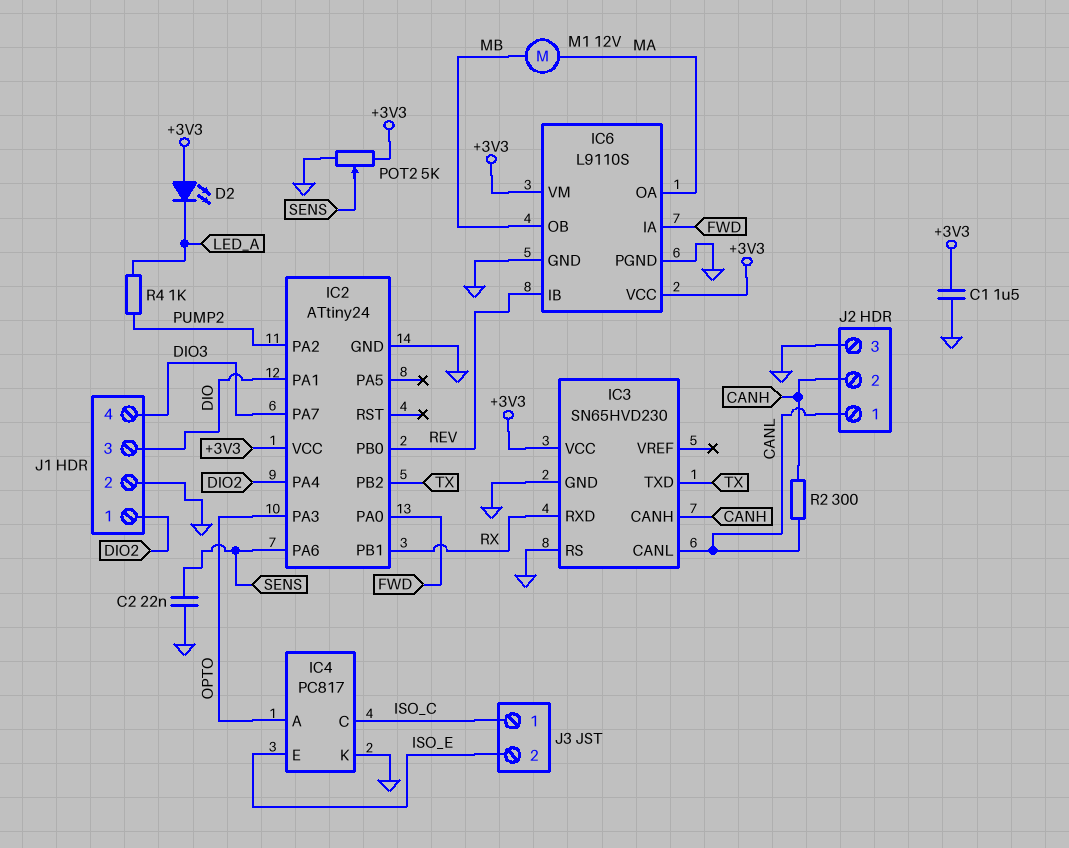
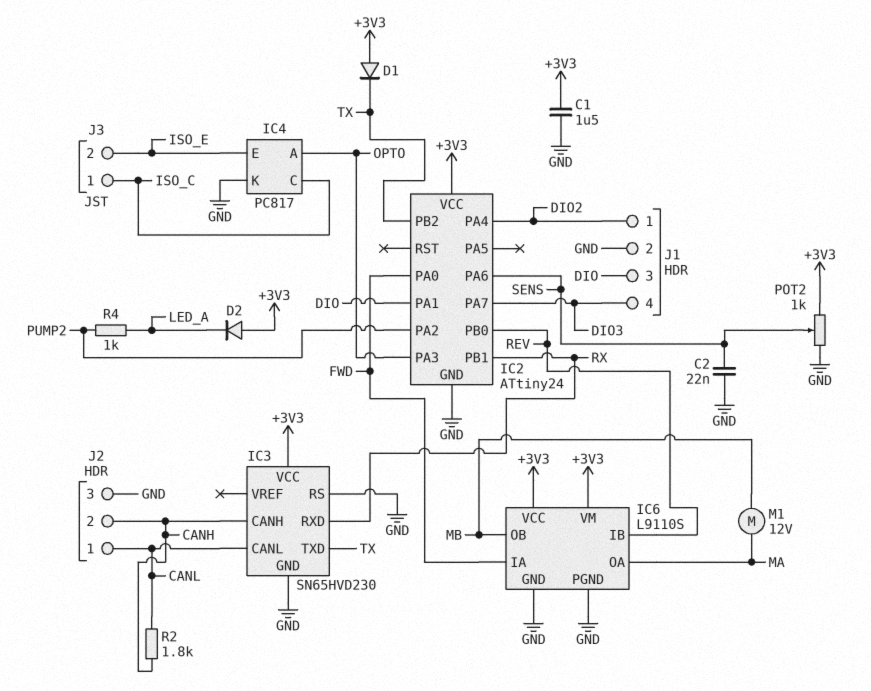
D1: none -> diode (A +3V3, K TX)
D2: LED (A +3V3, K LED_A) -> diode (A +3V3, K LED_A)
POT2: 5k (+3V3, GND, wiper SENS) -> 1k (+3V3, GND, wiper SENS)
R2: 300 (CANH, CANL) -> 1.8k (CANH, CANL)

